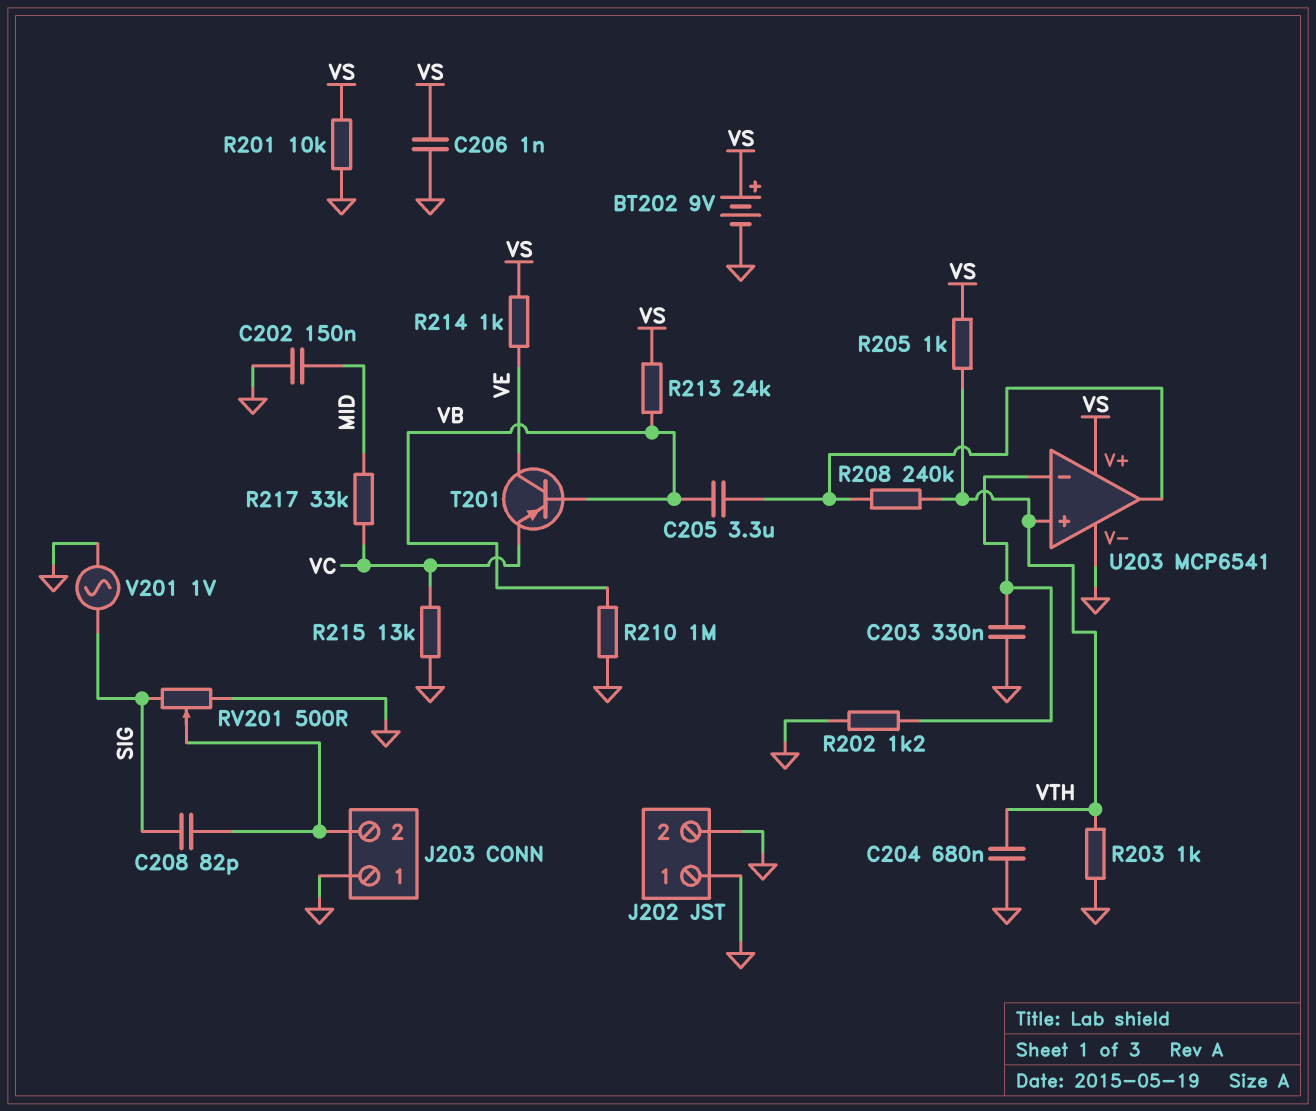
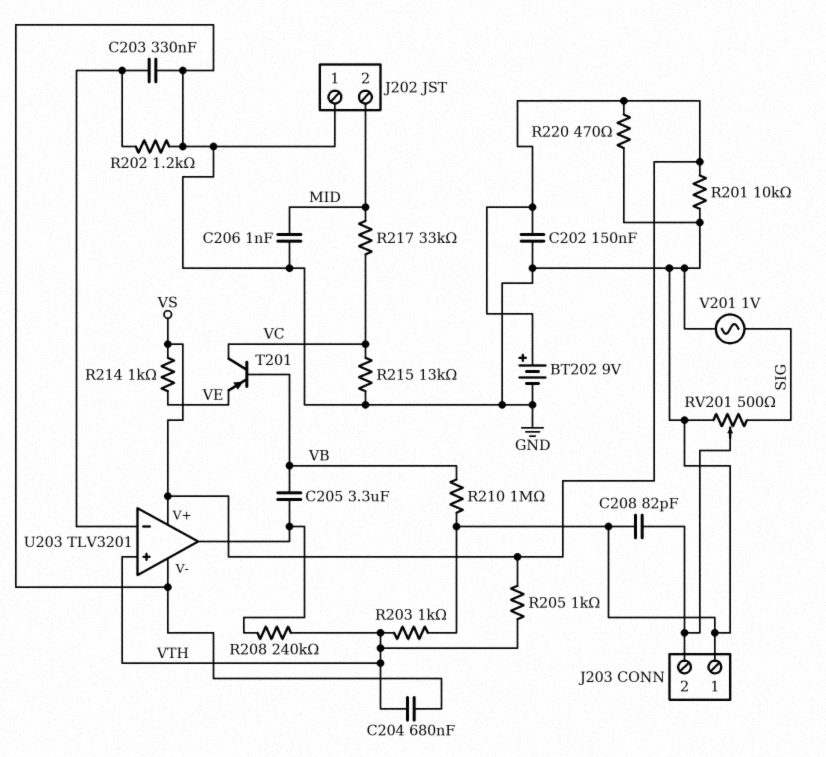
C202: 150nF (GND, MID) -> 150nF (GND, VS)
C206: 1nF (GND, VS) -> 1nF (GND, MID)
C208: 82pF (J203/2, SIG) -> 82pF (GND, J203/2)
J202 pin 2: GND -> MID
R213: 24k (VB, VS) -> none
R220: none -> 470 (GND, VS)
T201: PNP (B VB, C VE, E VC) -> PNP (B VB, C VC, E VE)
U203: MCP6541 -> TLV3201

